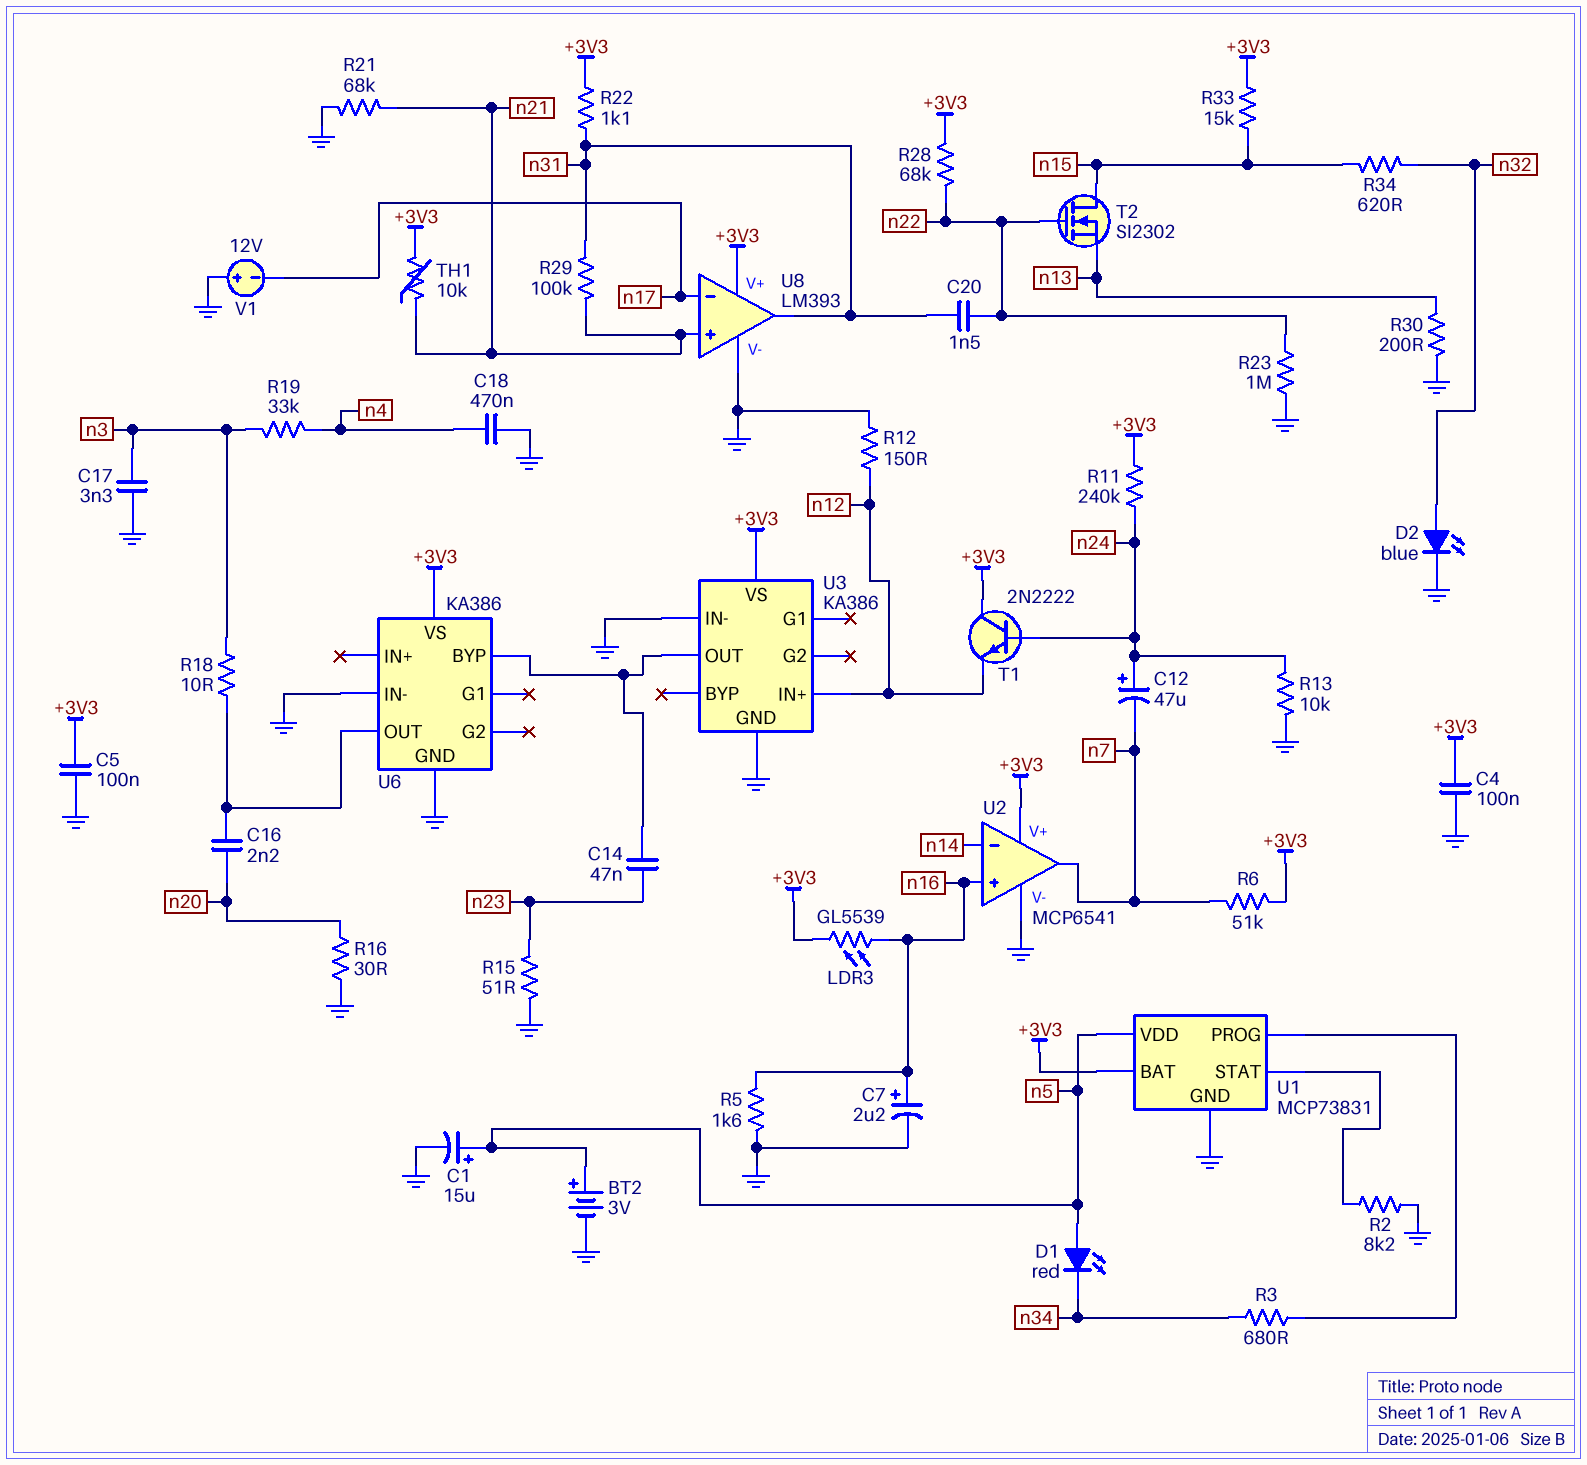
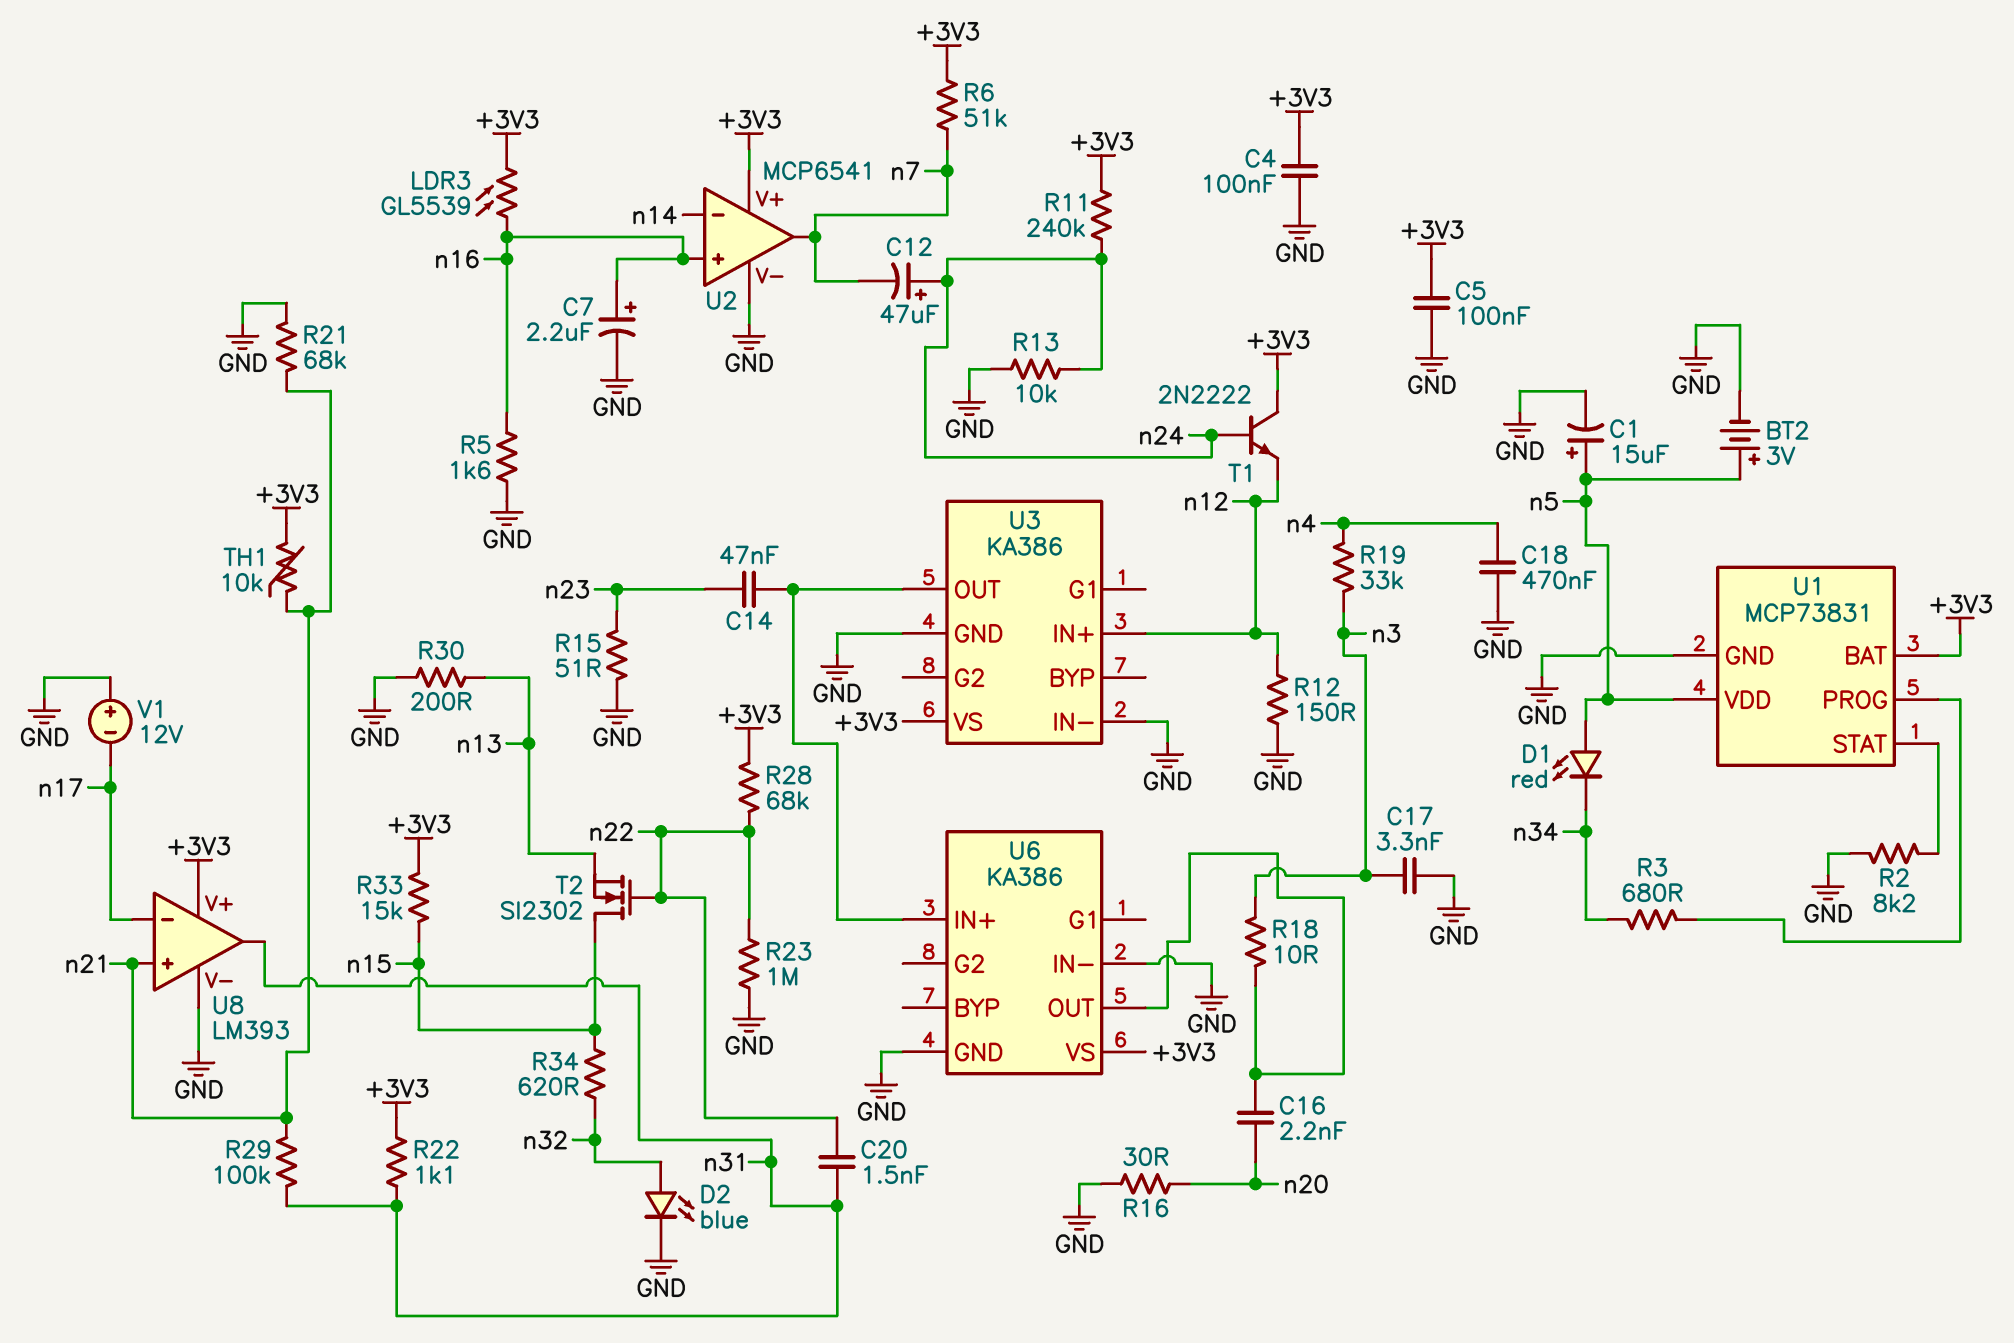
U6 pin BYP: U3/OUT -> none
U6 pin IN+: none -> U3/OUT

